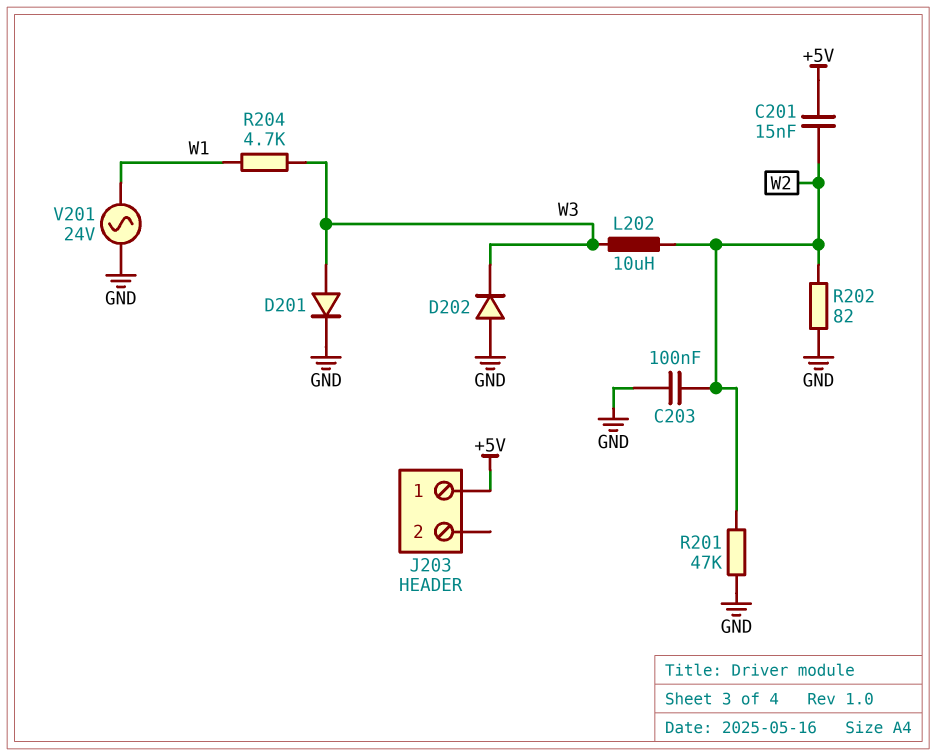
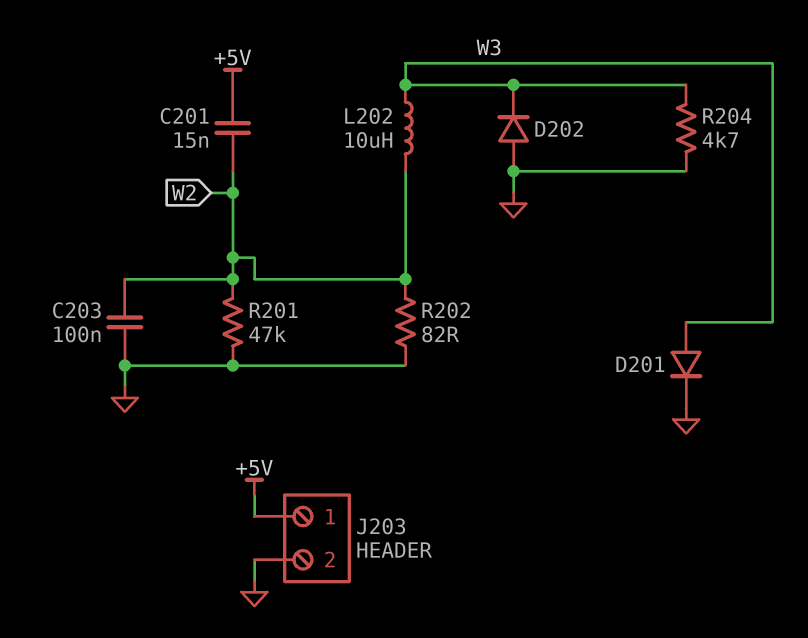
J203 pin 2: none -> GND
R204: 4.7k (W1, W3) -> 4.7k (GND, W3)
V201: AC 24V (GND, W1) -> none

